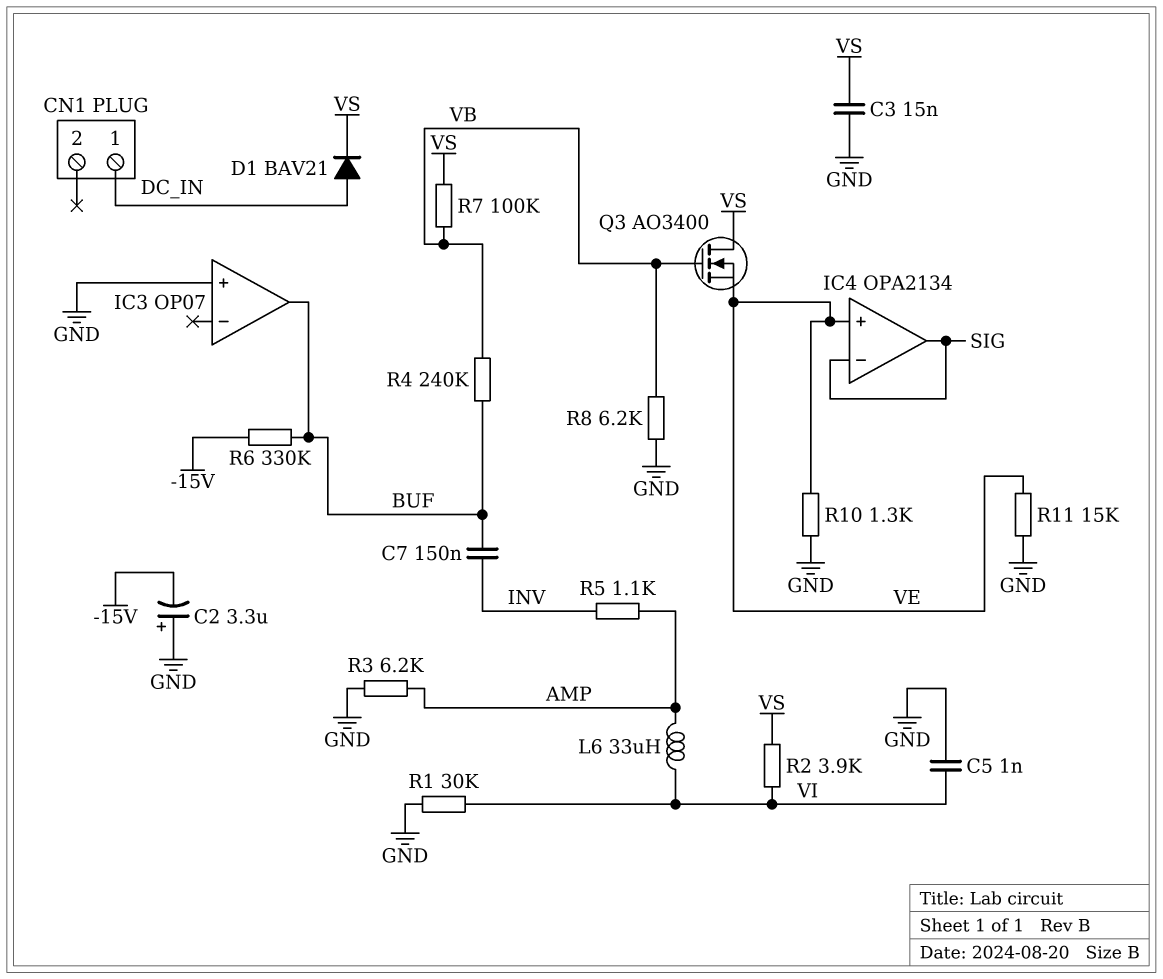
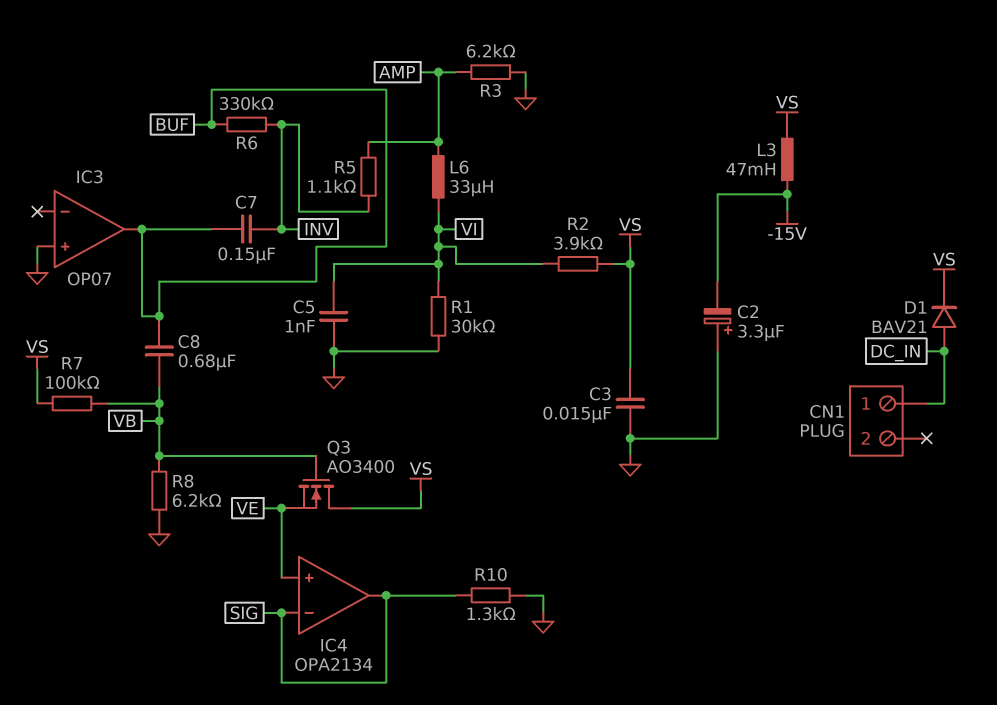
C8: none -> 680nF (BUF, VB)
L3: none -> 47mH (-15V, VS)
R4: 240k (BUF, VB) -> none
R6: 330k (-15V, BUF) -> 330k (BUF, INV)
R10: 1.3k (GND, VE) -> 1.3k (GND, SIG)
R11: 15k (GND, VE) -> none

